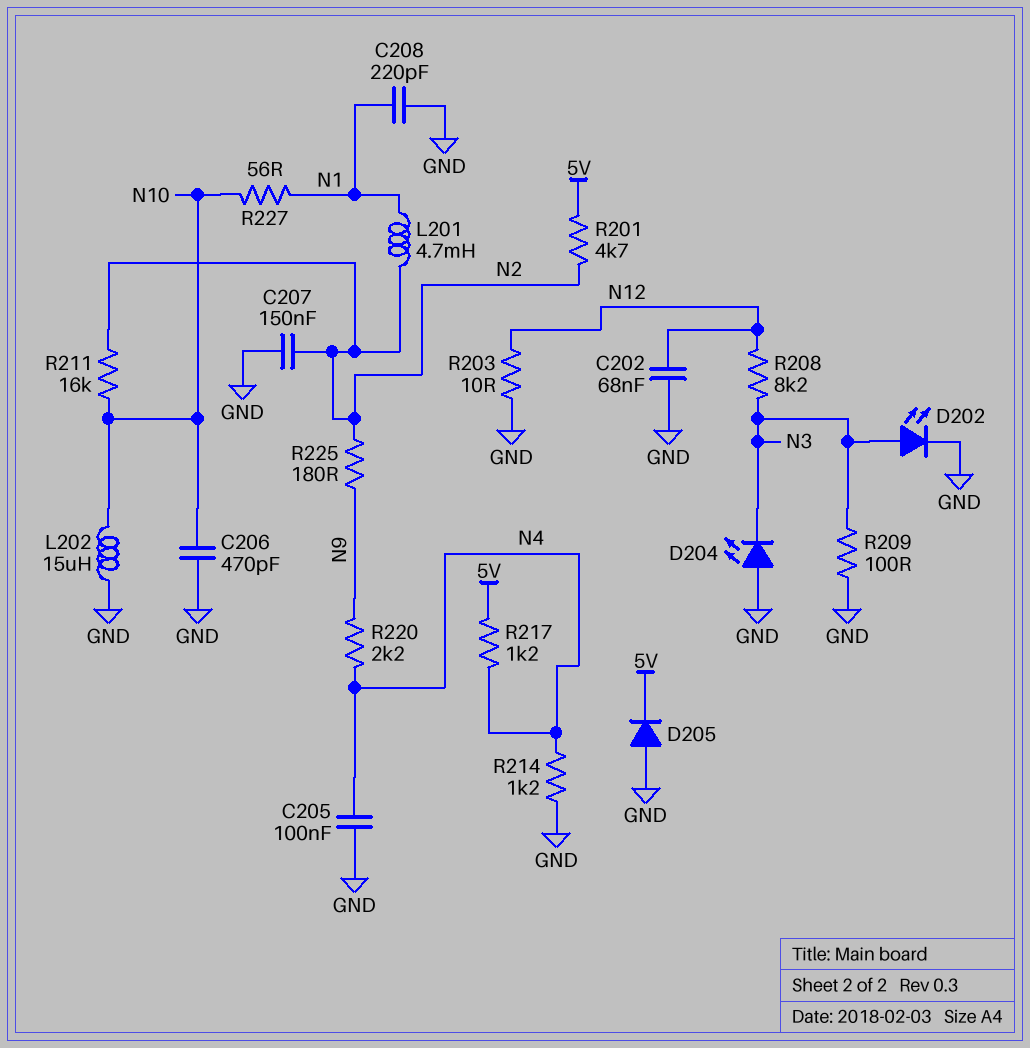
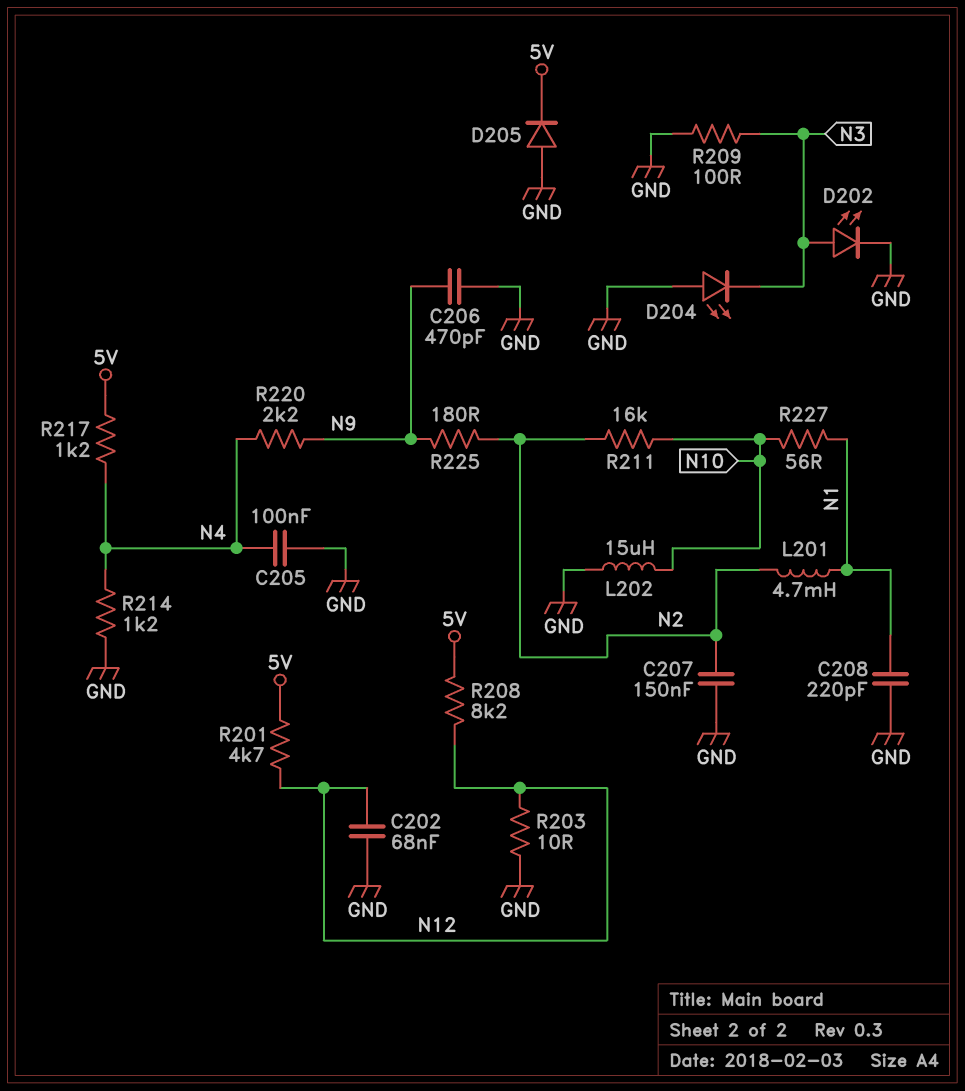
C206: 470pF (GND, N10) -> 470pF (GND, N9)
R201: 4.7k (5V, N2) -> 4.7k (5V, N12)
R208: 8.2k (N3, N12) -> 8.2k (5V, N12)

